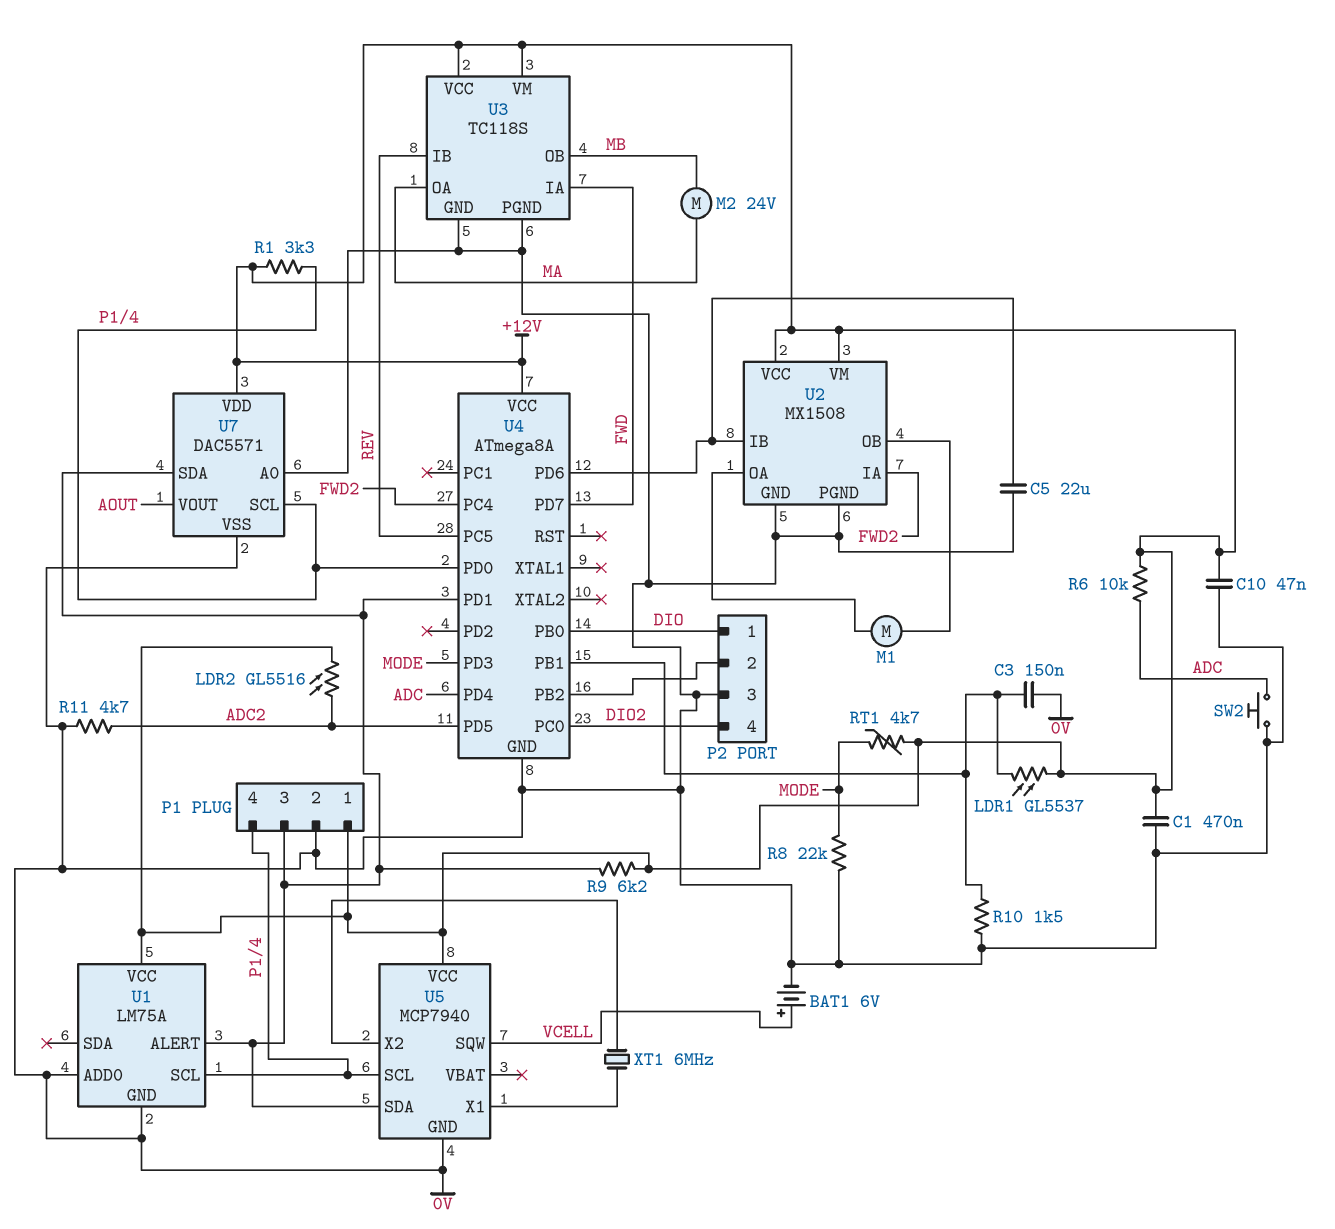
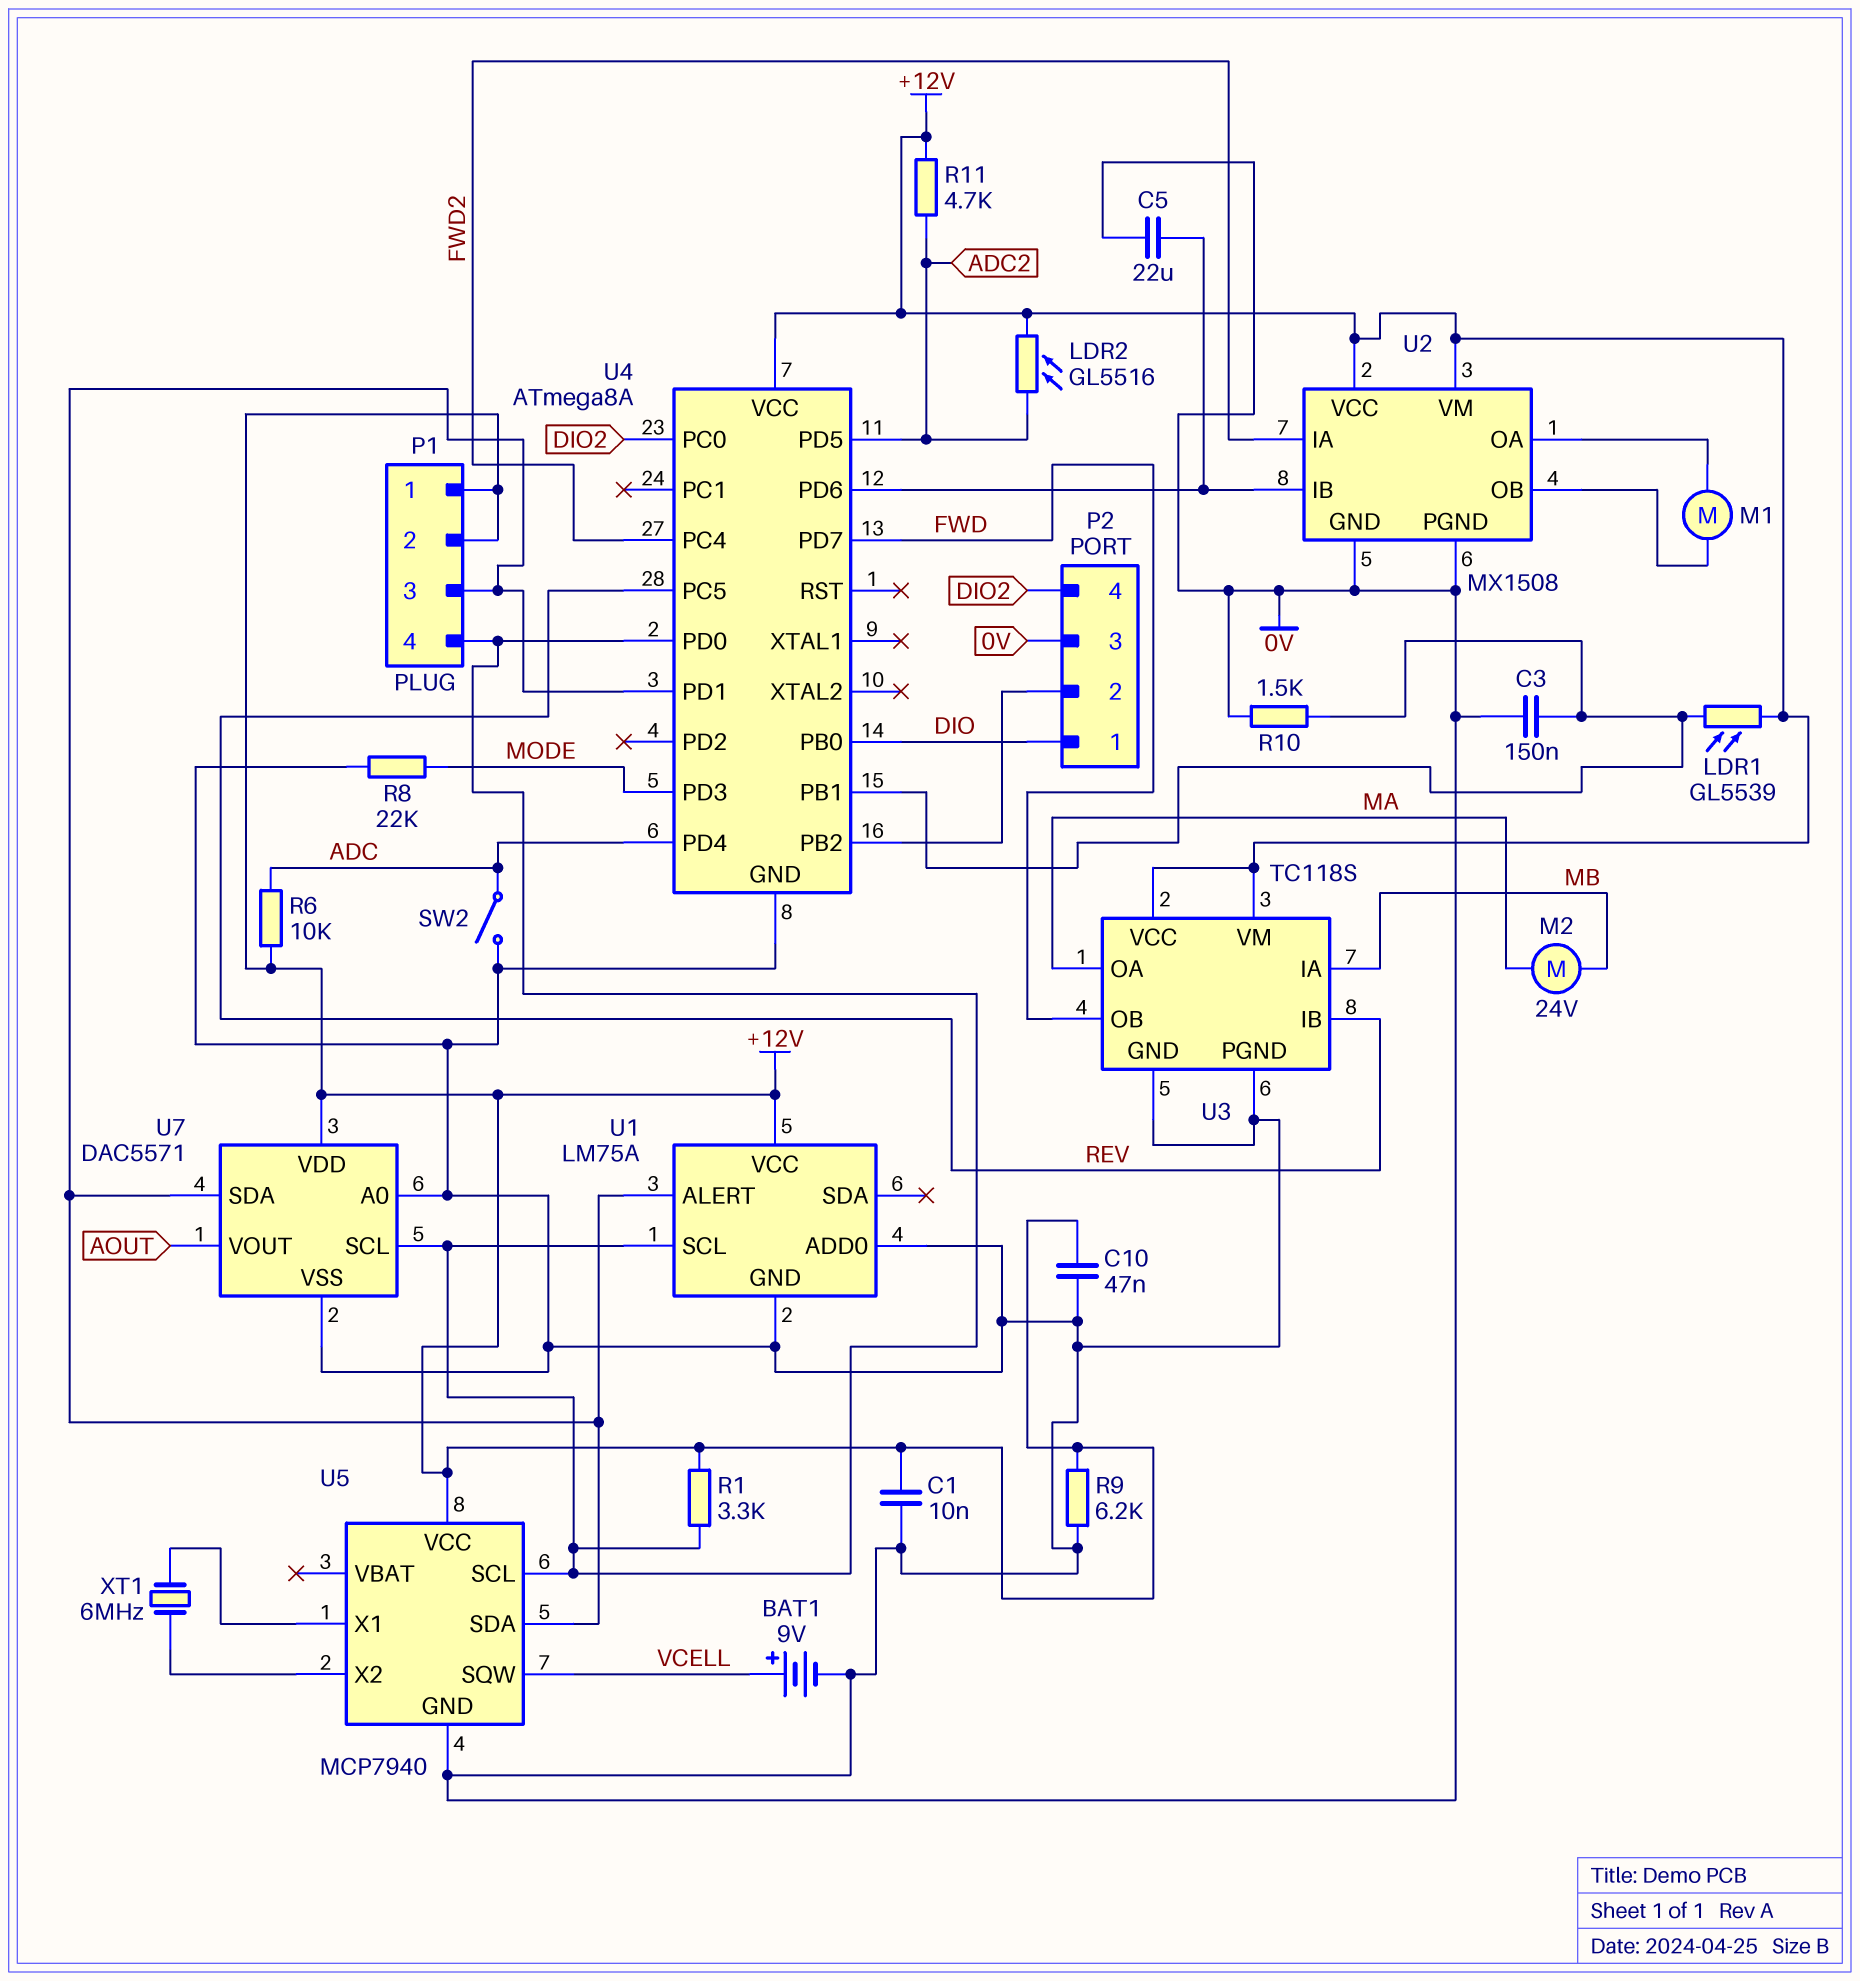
BAT1: 6V (plus VCELL, minus 0V) -> 9V (plus VCELL, minus 0V)
C1: 470nF (+12V, 0V) -> 10nF (+12V, 0V)
LDR1: GL5537 (+12V, U4/PB1) -> GL5539 (+12V, U4/PB1)
P1 pin 2: 0V -> +12V
R9: 6.2k (+12V, P1/3) -> 6.2k (+12V, 0V)
R11: 4.7k (0V, ADC2) -> 4.7k (+12V, ADC2)
RT1: 4.7k (+12V, MODE) -> none
SW2: button (0V, ADC) -> switch (0V, ADC)
U3 pin IA: FWD -> MB
U3 pin OB: MB -> FWD

